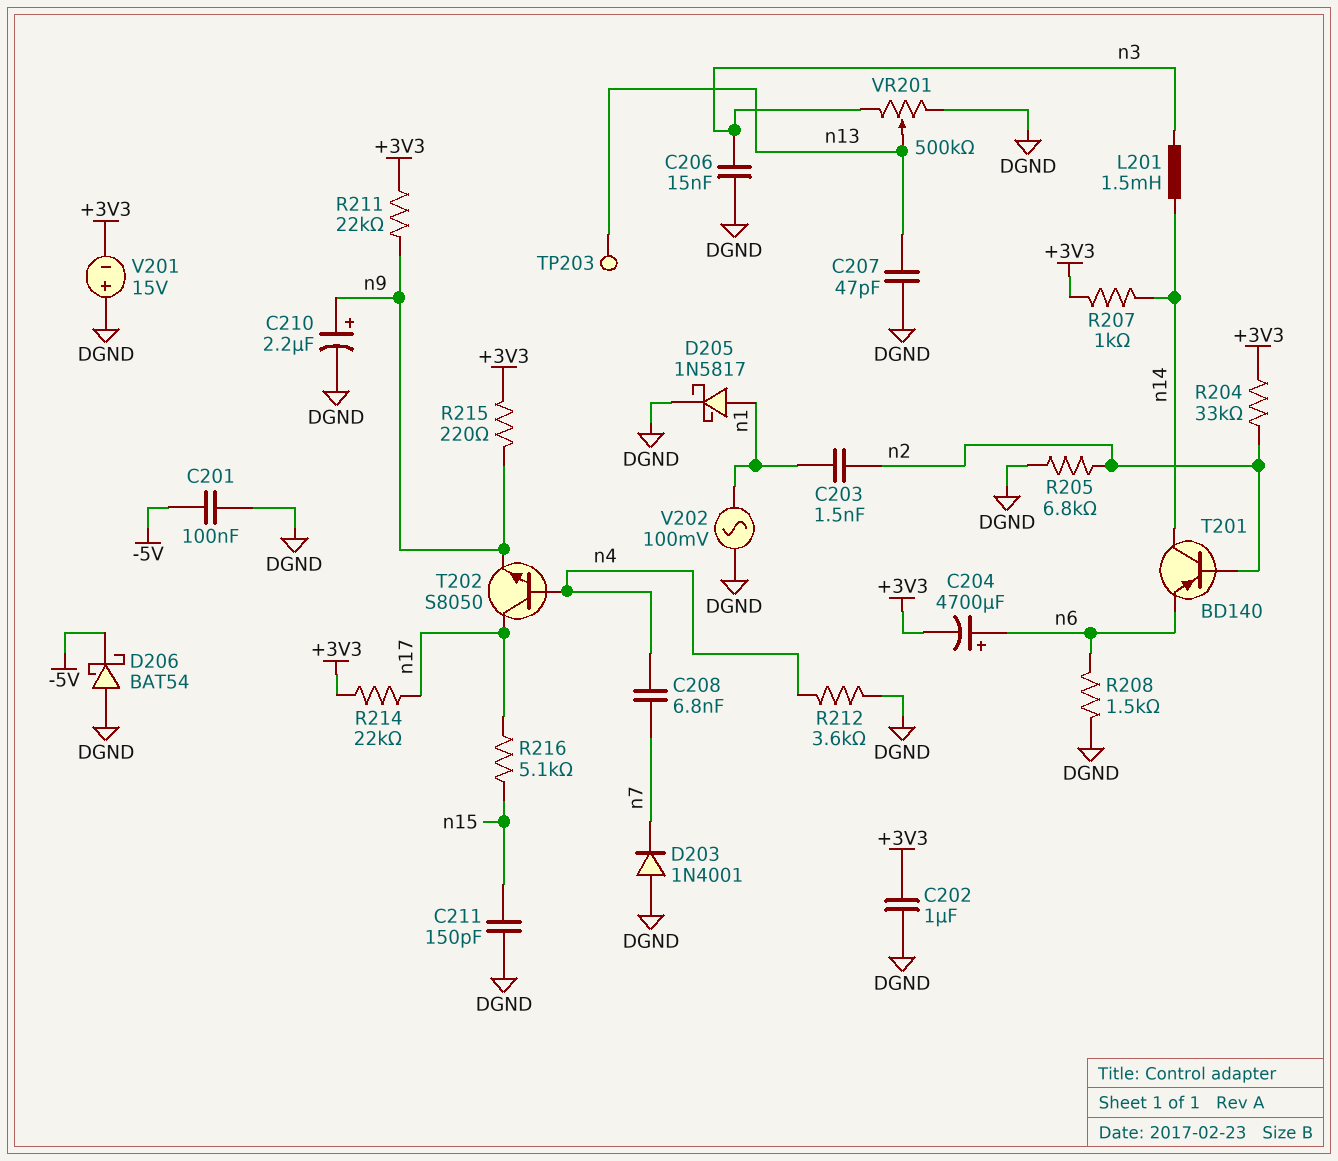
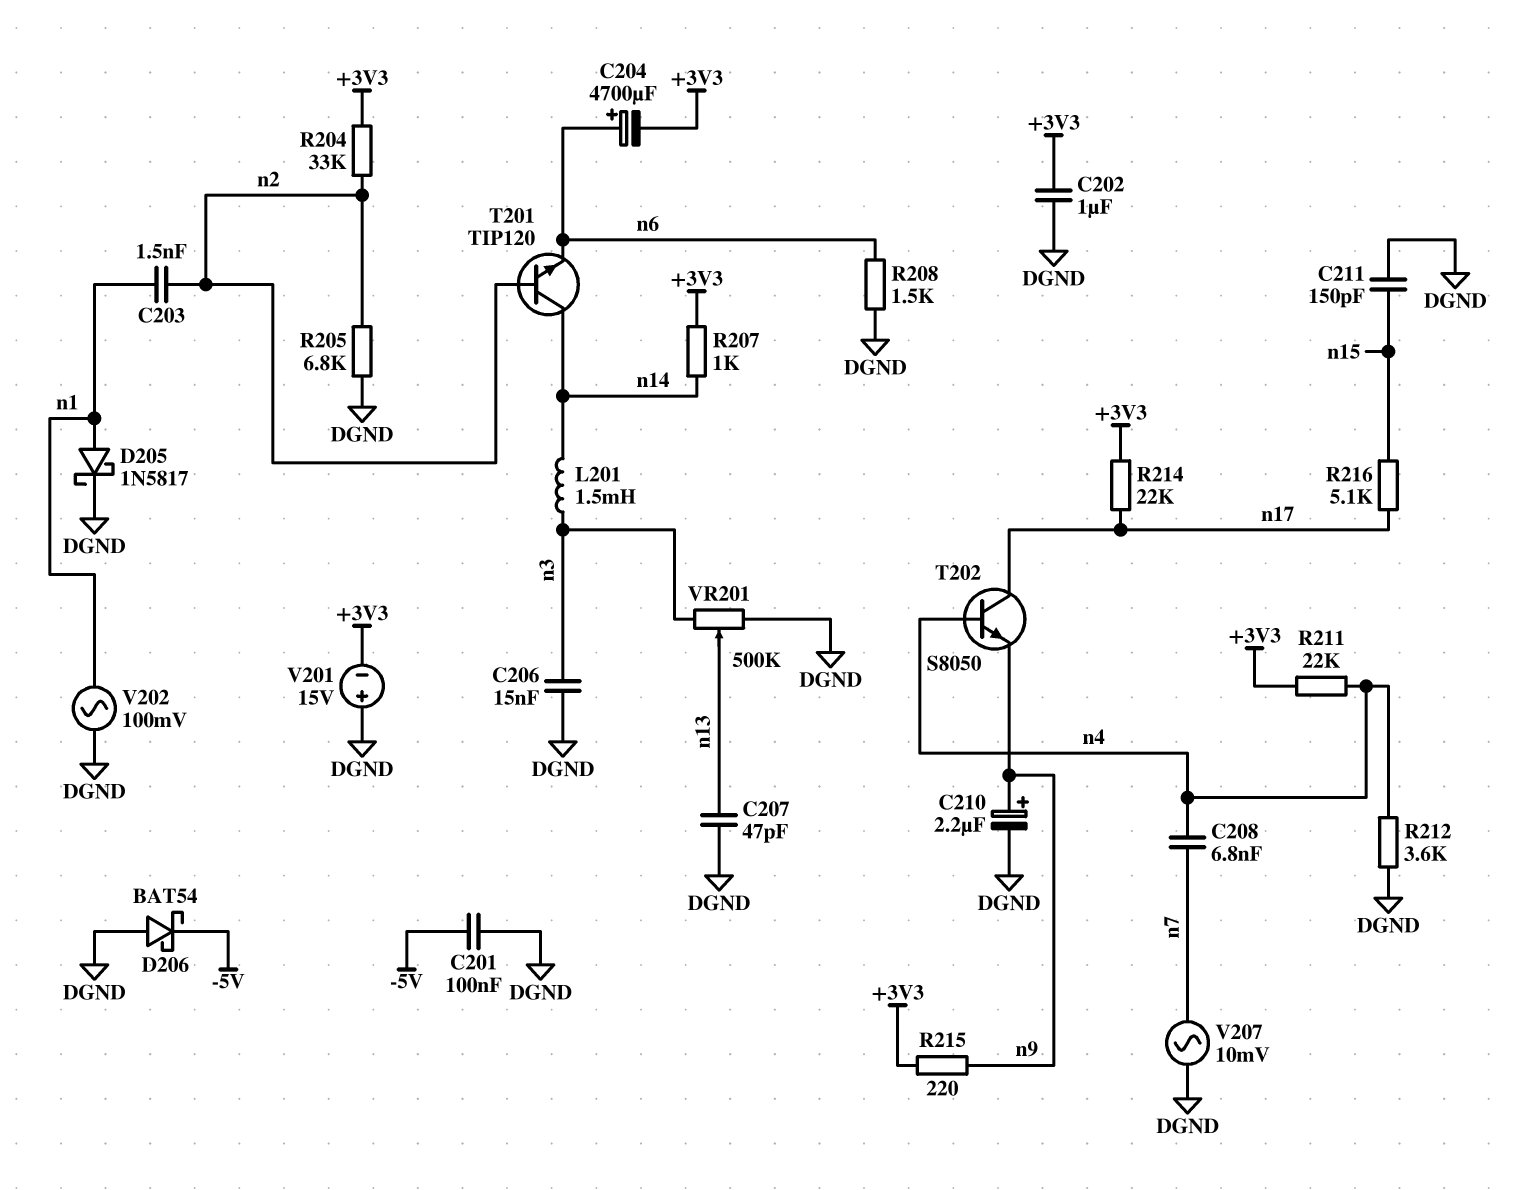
D203: diode 1N4001 (A DGND, K n7) -> none
R211: 22k (+3V3, n9) -> 22k (+3V3, n4)
T201: PNP BD140 (B n2, C n14, E n6) -> NPN TIP120 (B n2, C n14, E n6)
TP203: test point (n13) -> none
V207: none -> AC 10mV (DGND, n7)

